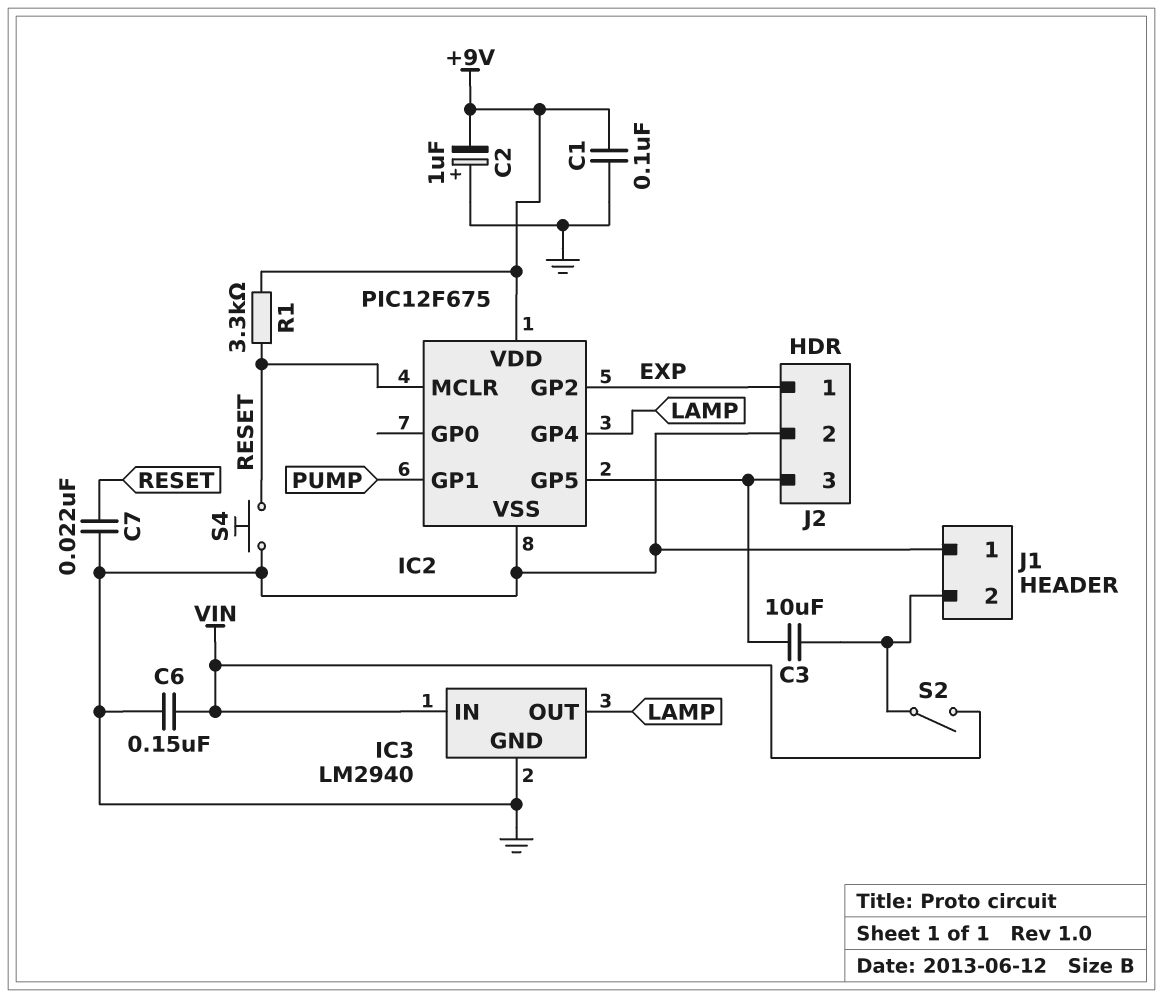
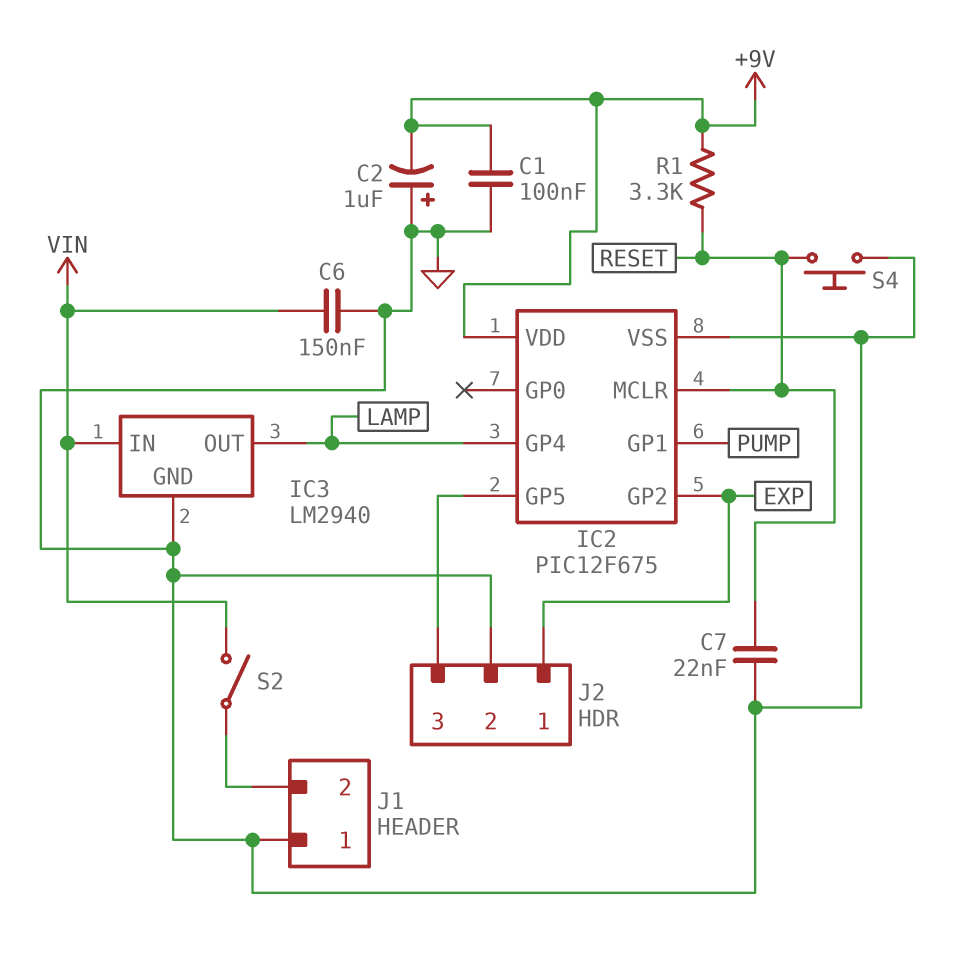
C3: 10uF (IC2/GP5, J1/2) -> none

